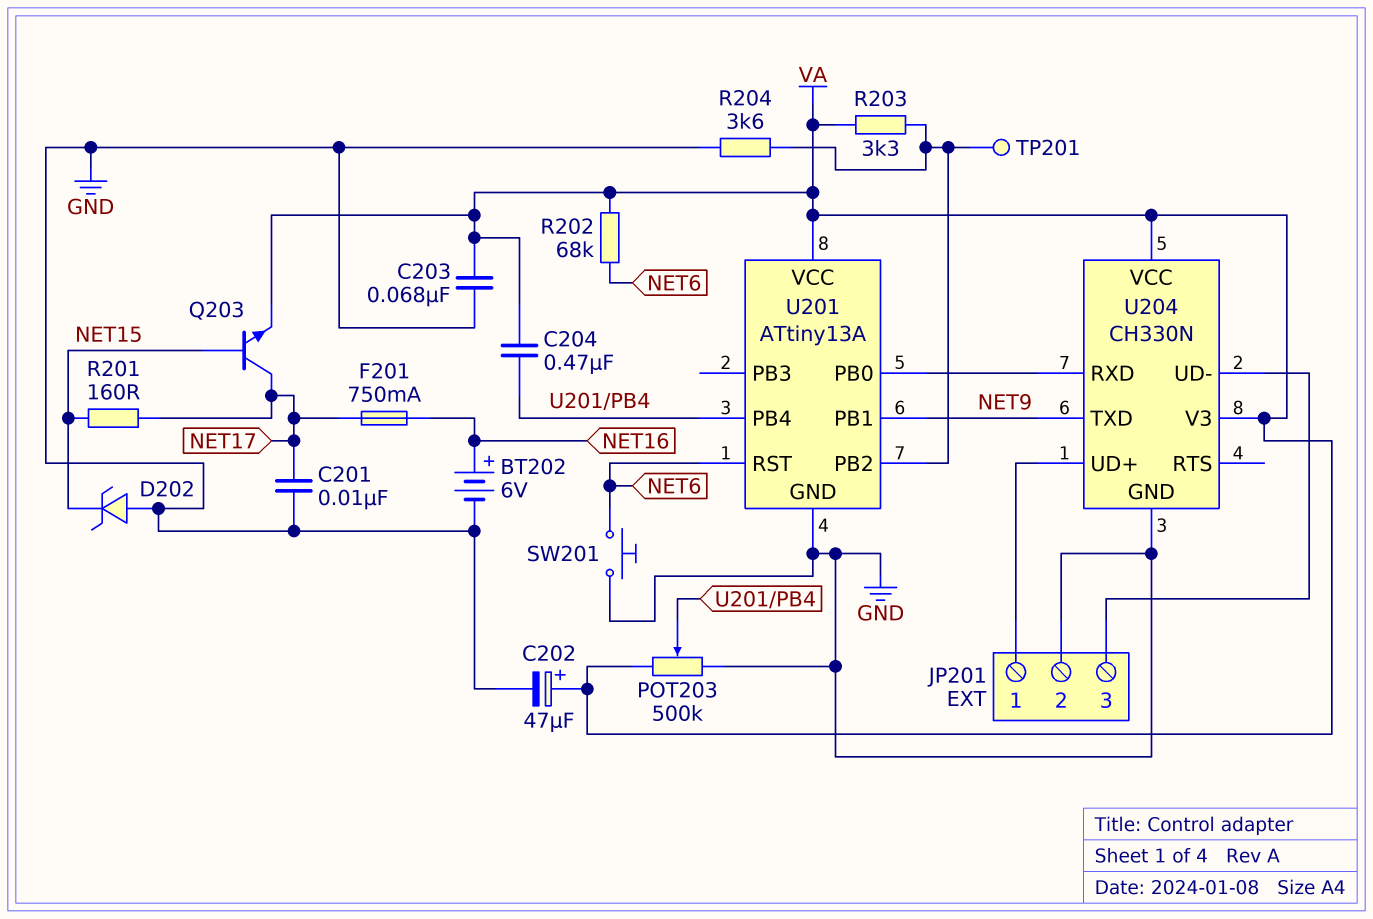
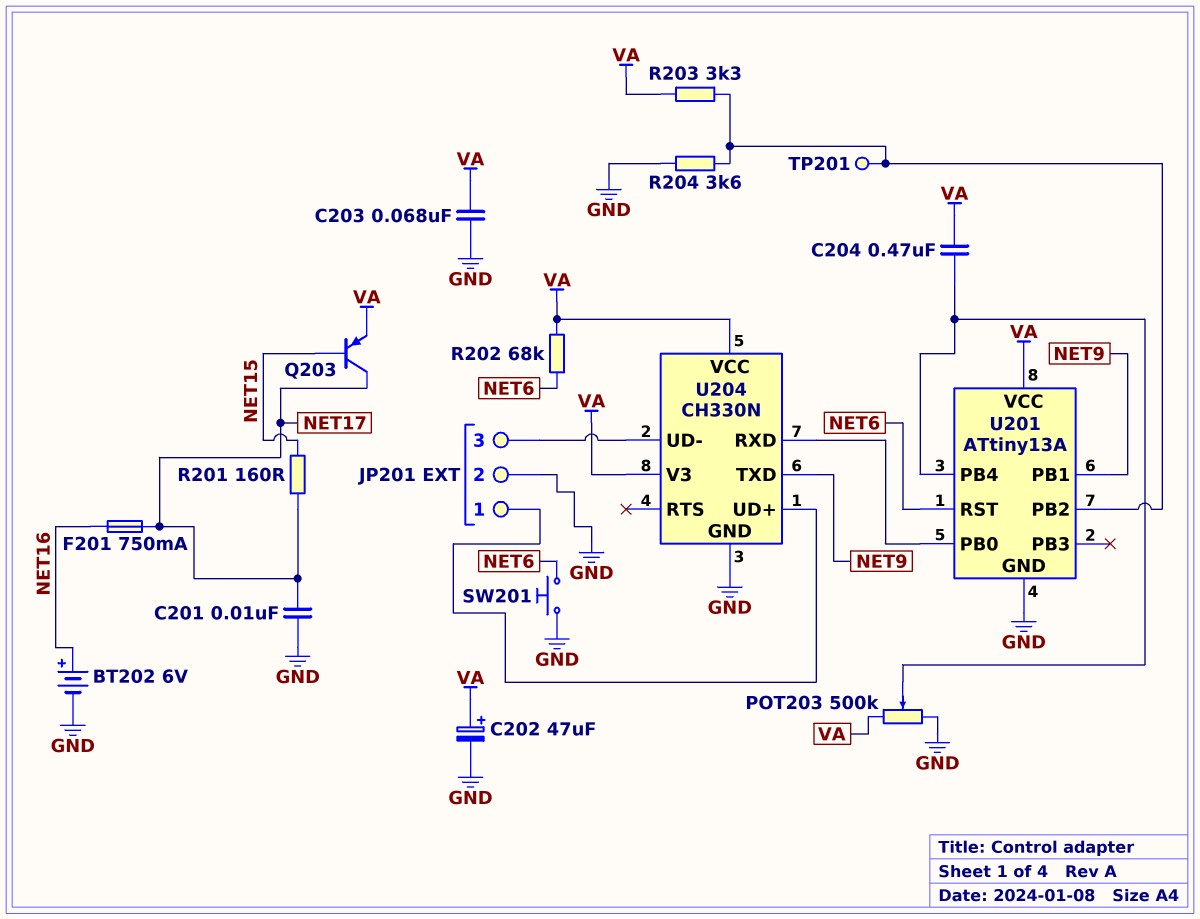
D202: zener (A GND, K NET15) -> none
Q203: NPN (B NET15, C NET17, E VA) -> PNP (B NET15, C NET17, E VA)

